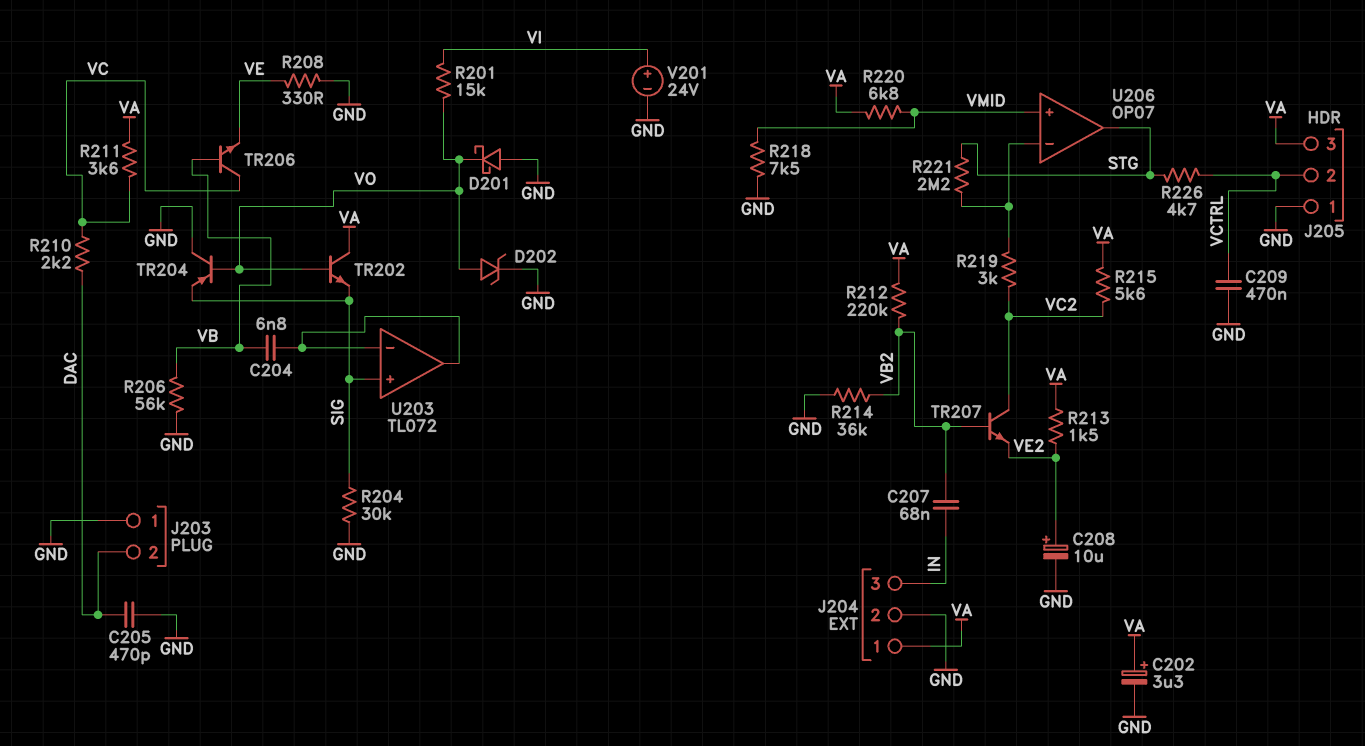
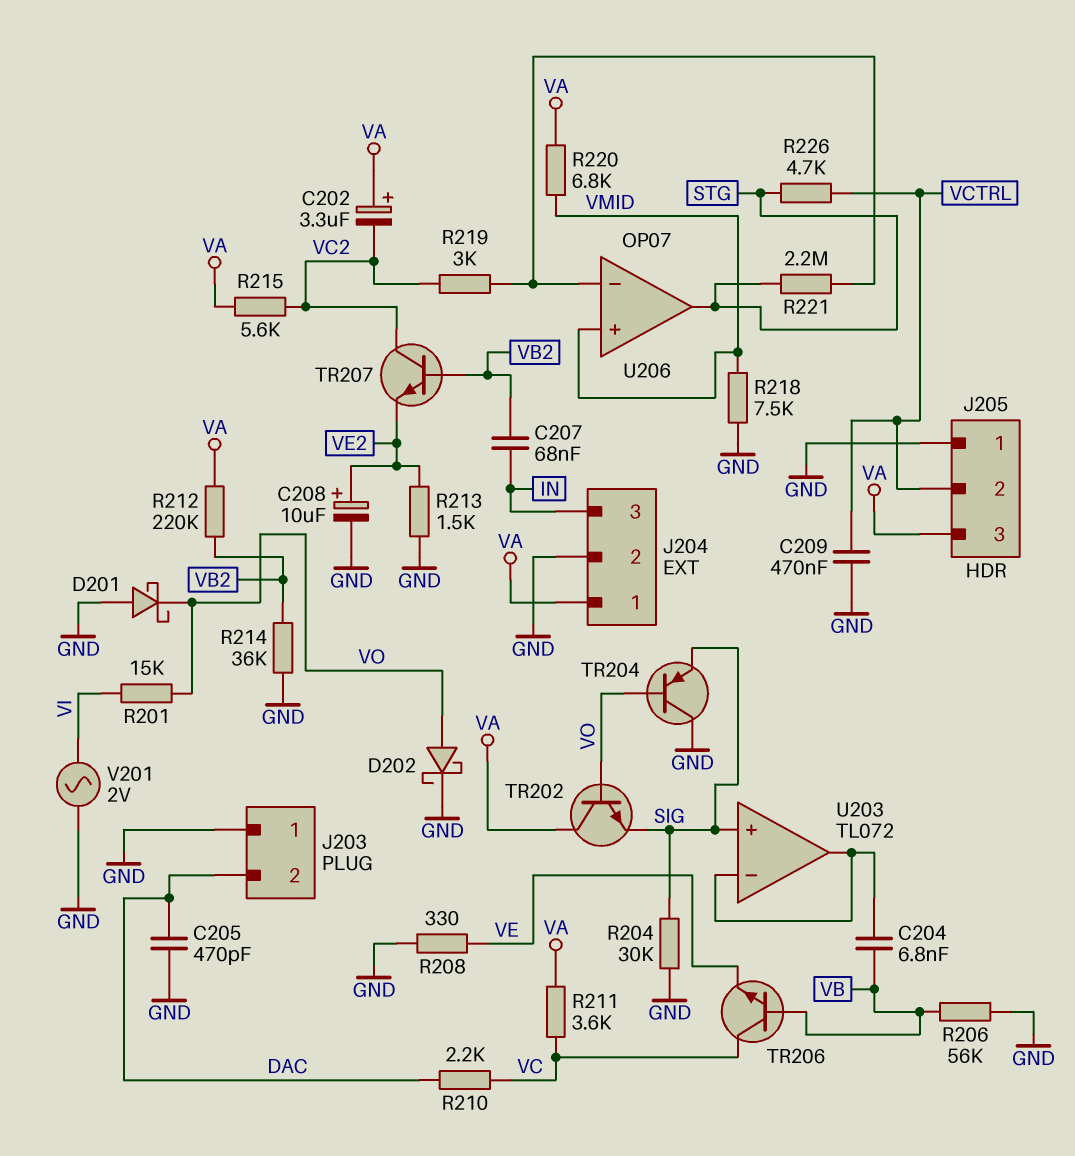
C202: 3.3uF (plus VA, minus GND) -> 3.3uF (plus VA, minus VC2)
D202: zener (A VO, K GND) -> schottky (A VO, K GND)
R213: 1.5k (VA, VE2) -> 1.5k (GND, VE2)
V201: 24V (plus VI, minus GND) -> AC 2V (GND, VI)

